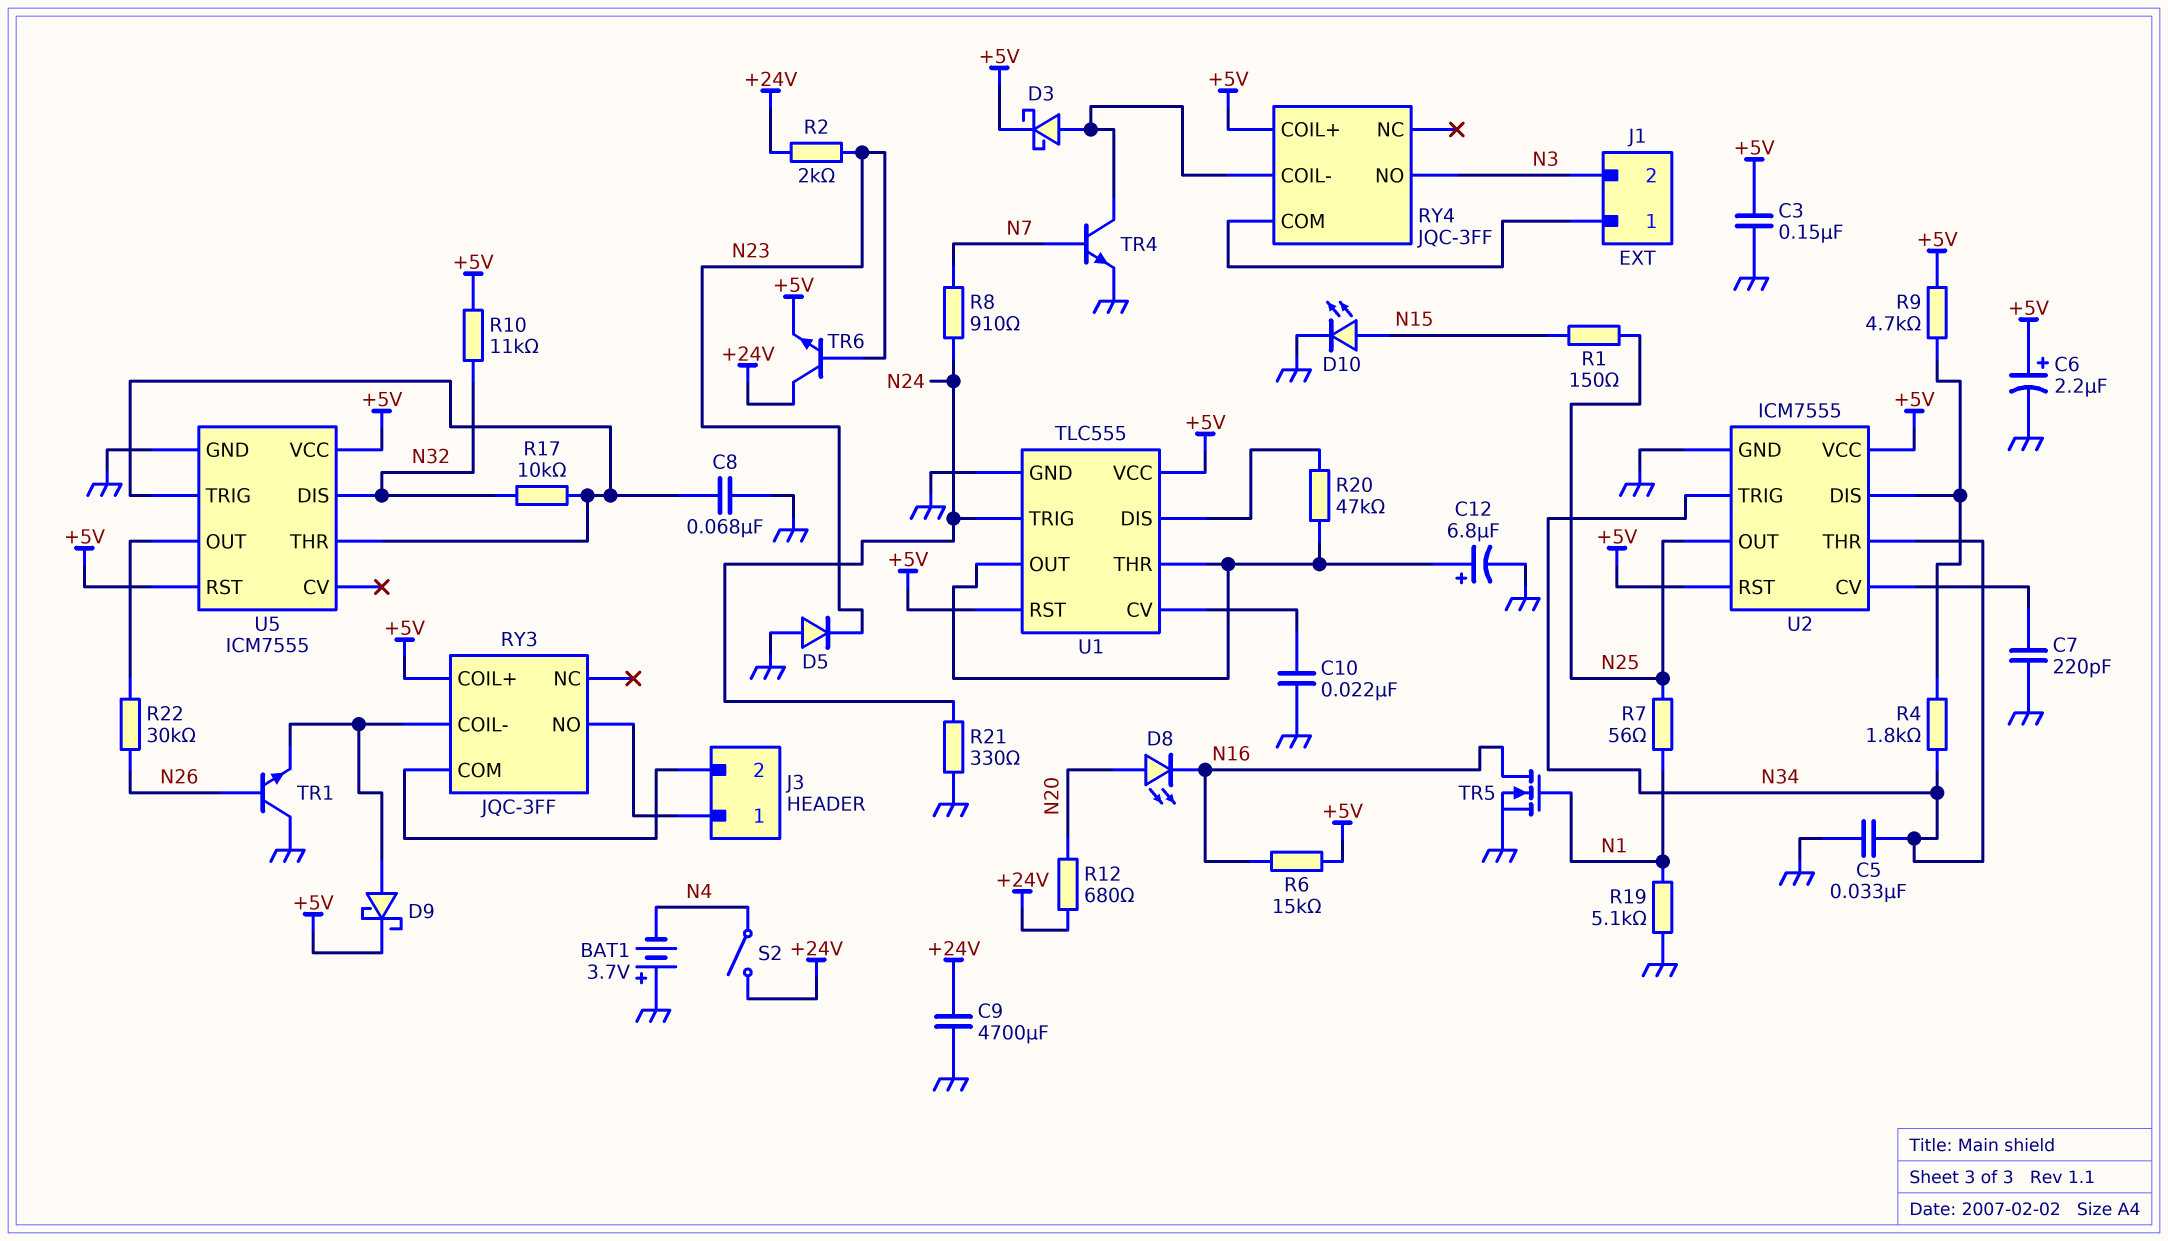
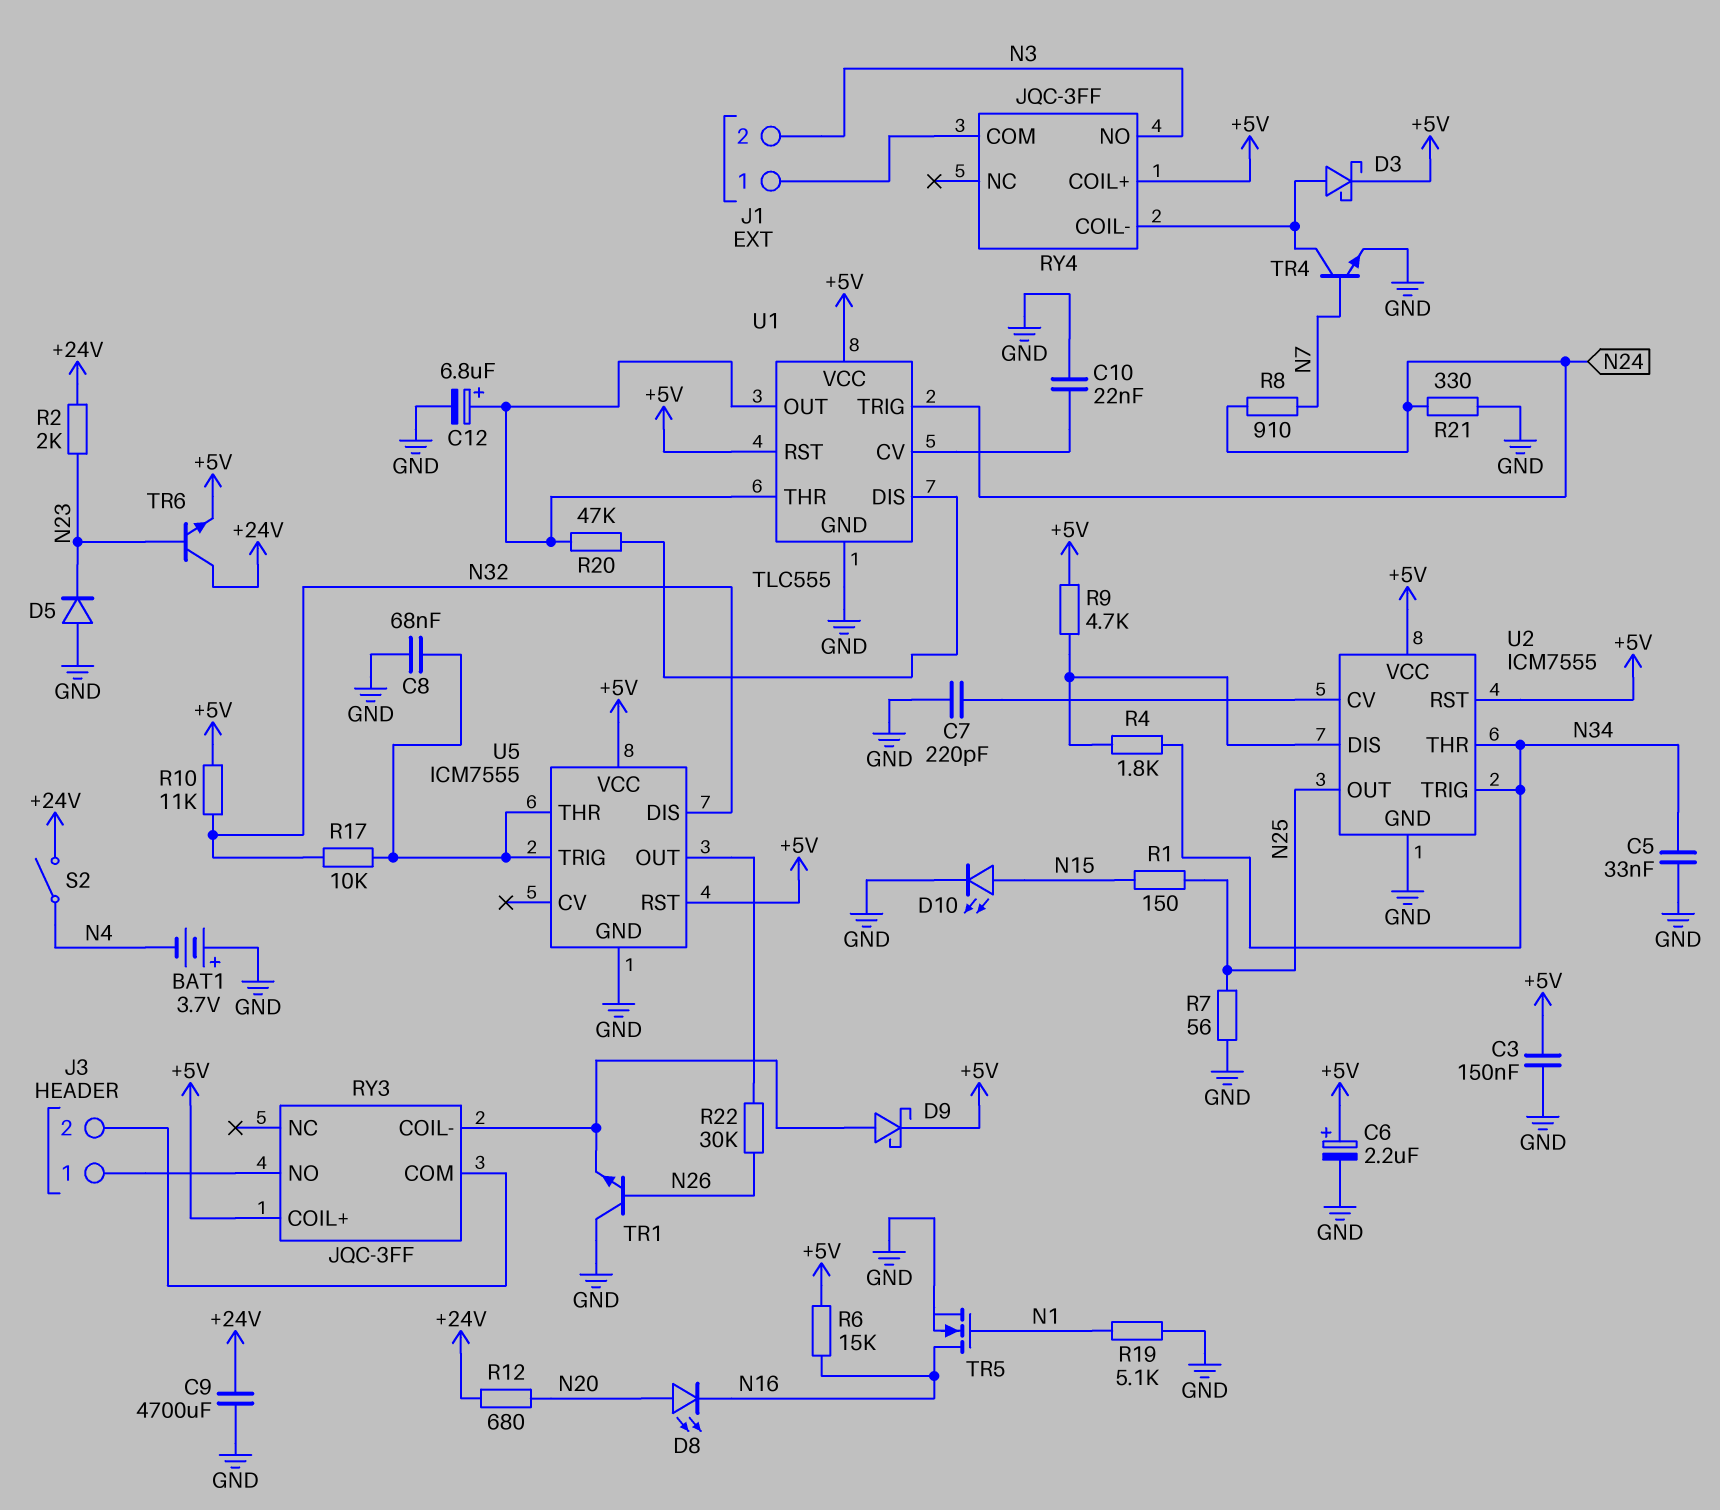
R7: 56 (N1, N25) -> 56 (GND, N25)

